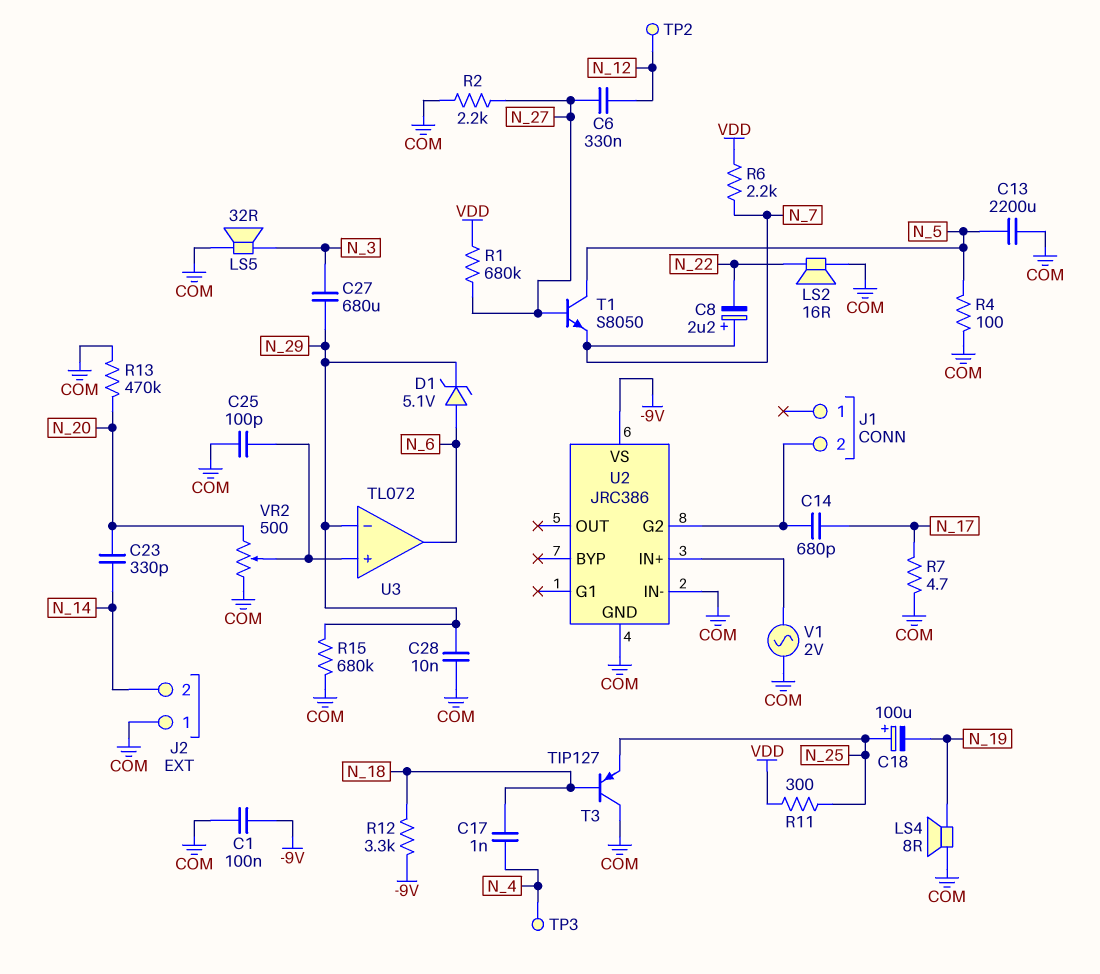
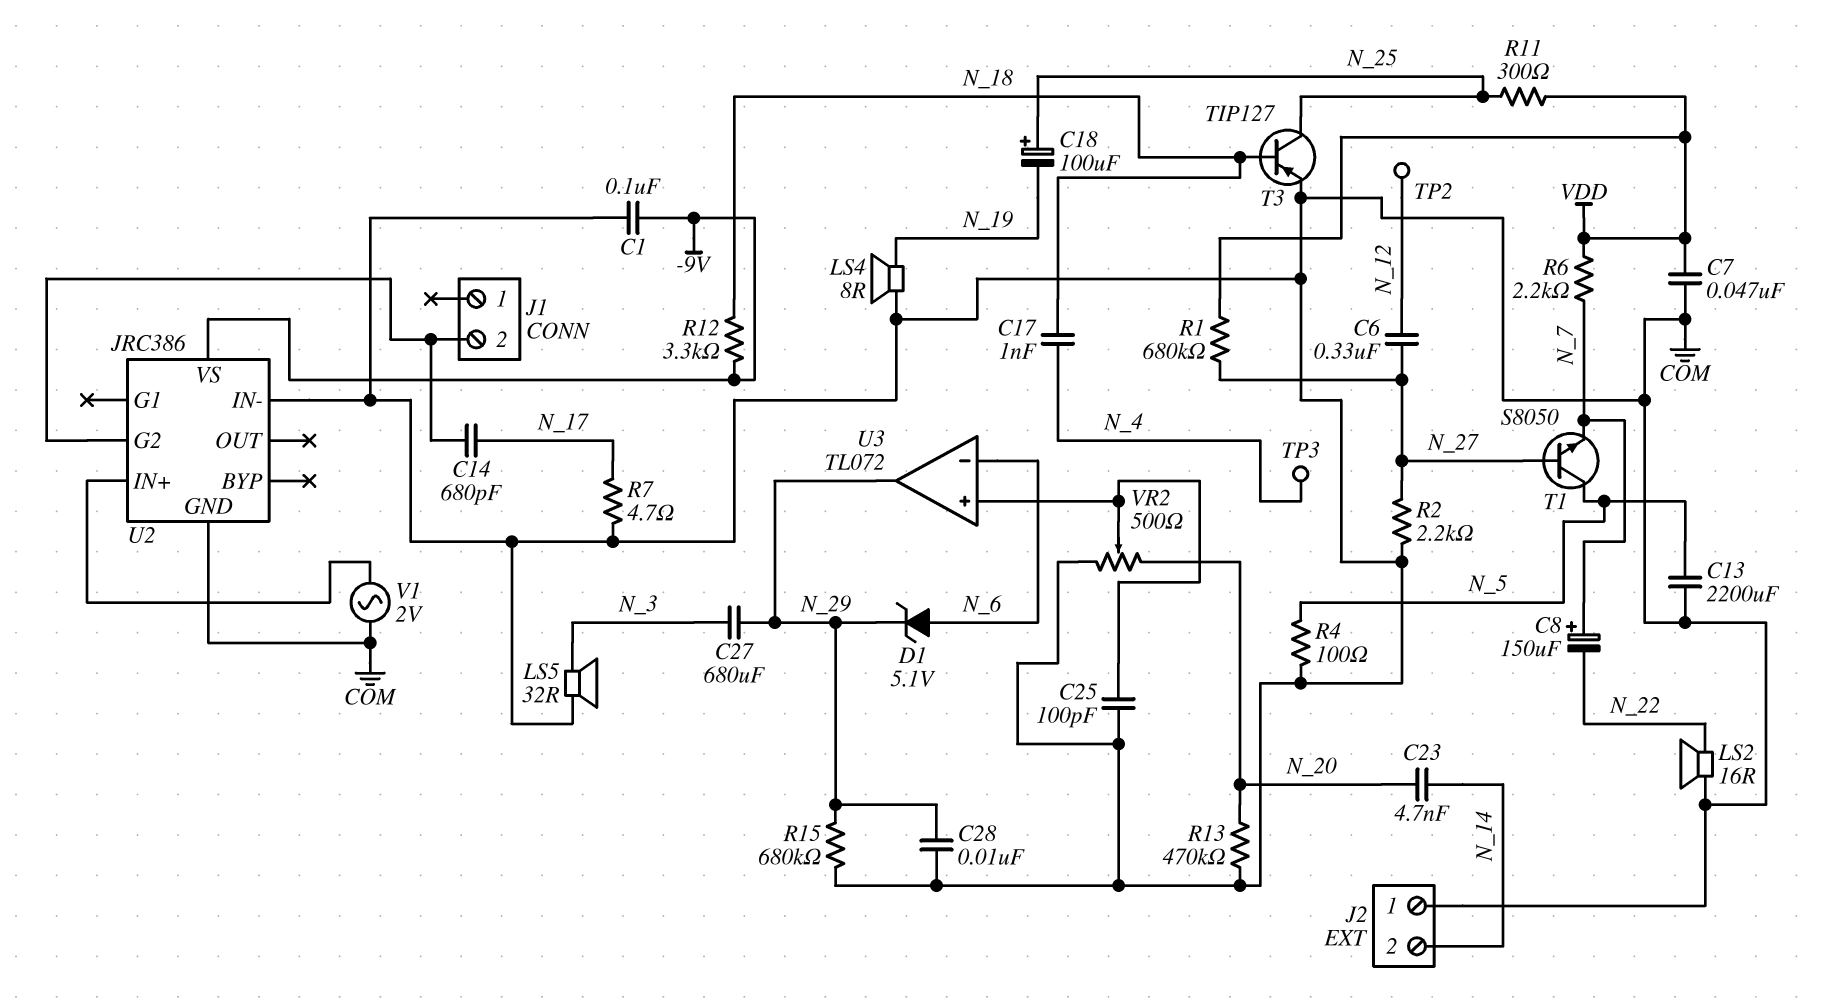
C7: none -> 47nF (COM, VDD)
C8: 2.2uF (plus N_7, minus N_22) -> 150uF (plus N_7, minus N_22)
C23: 330pF (N_14, N_20) -> 4.7nF (N_14, N_20)
T3: PNP TIP127 (B N_18, C COM, E N_25) -> PNP TIP127 (B N_18, C N_25, E COM)
U3 pin in-: N_29 -> N_6
U3 pin out: N_6 -> N_29

